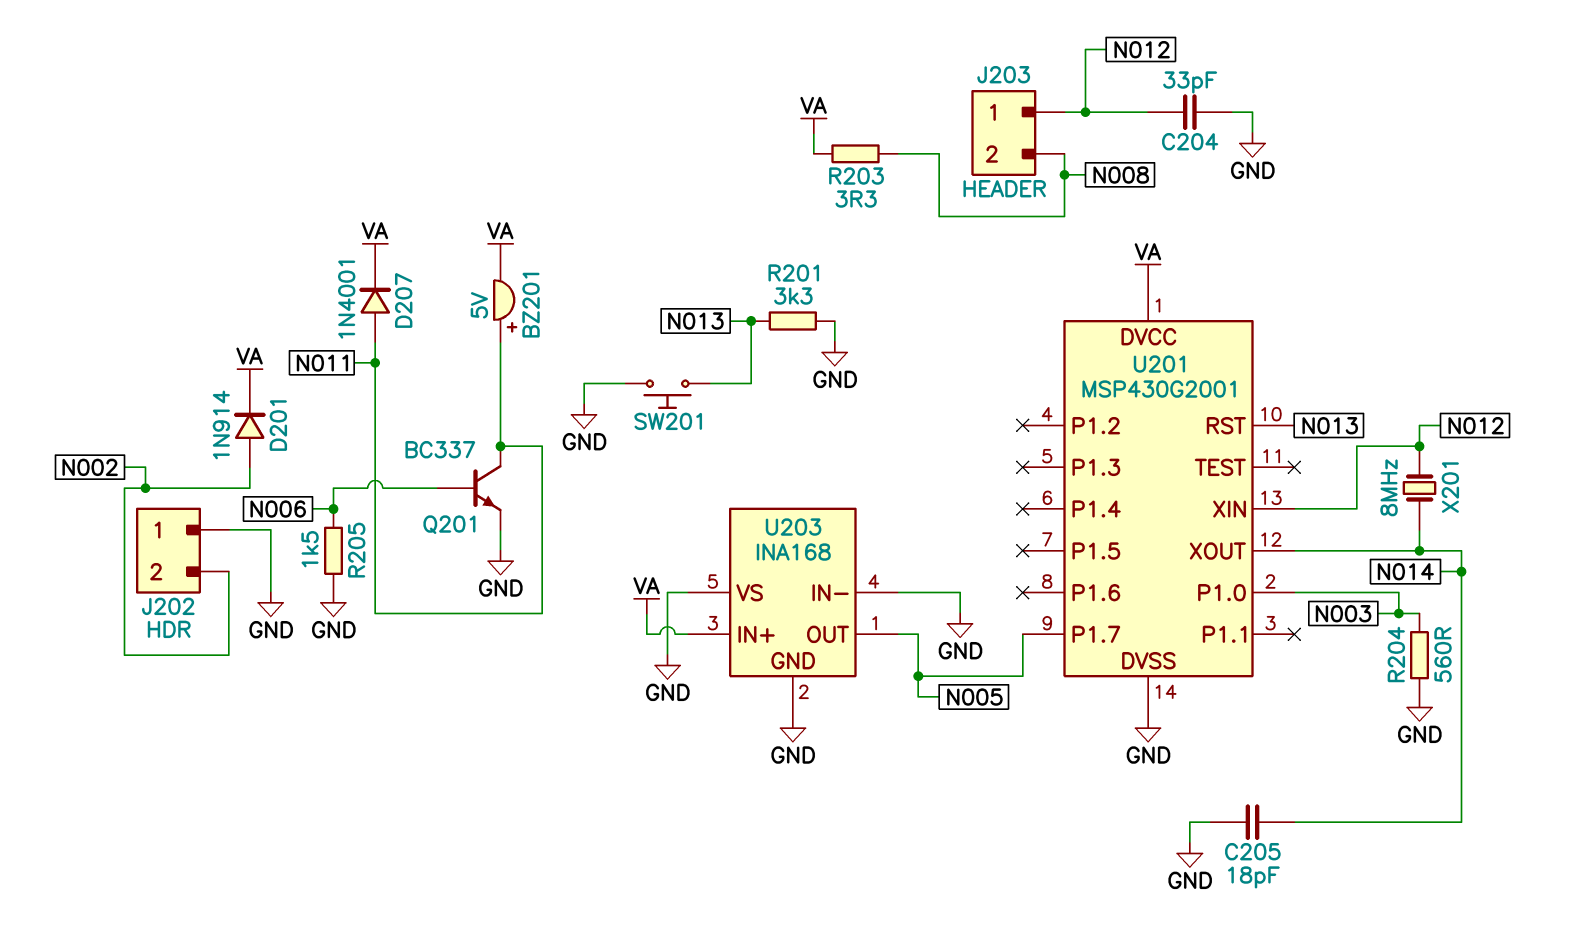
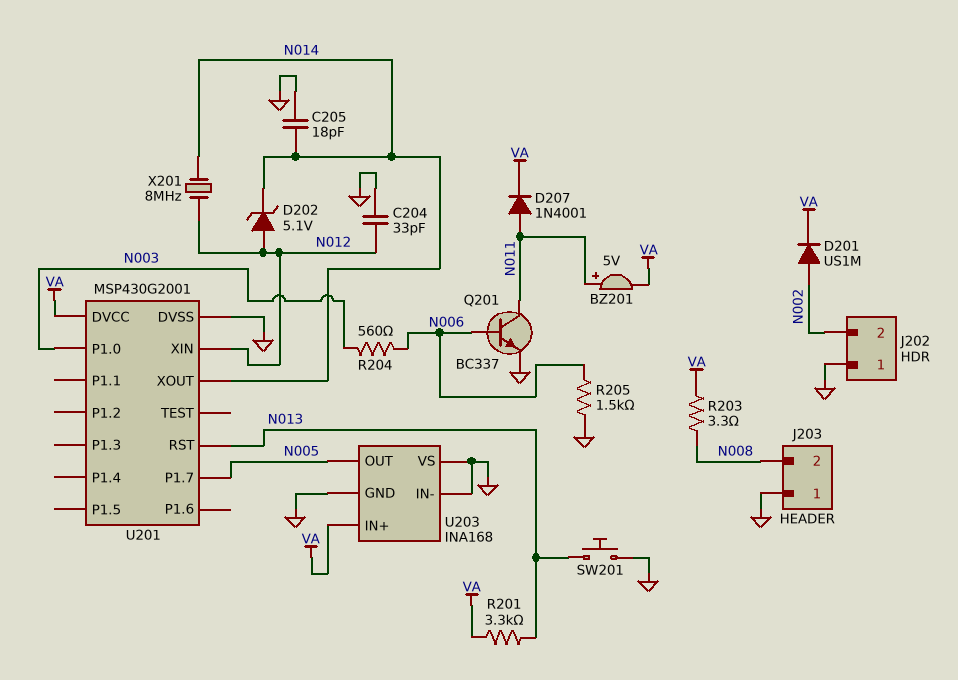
D201: diode 1N914 (A N002, K VA) -> diode US1M (A N002, K VA)
D202: none -> zener 5.1V (A N012, K N014)
J203 pin 1: N012 -> GND
R201: 3.3k (GND, N013) -> 3.3k (N013, VA)
R204: 560 (GND, N003) -> 560 (N003, N006)

